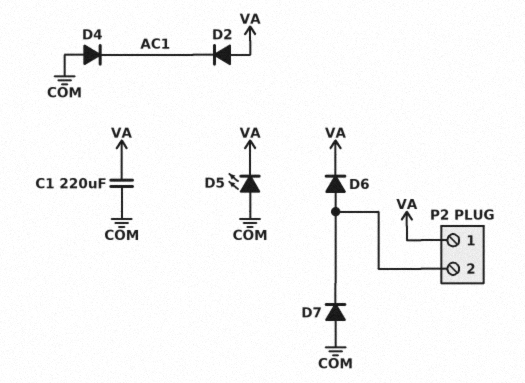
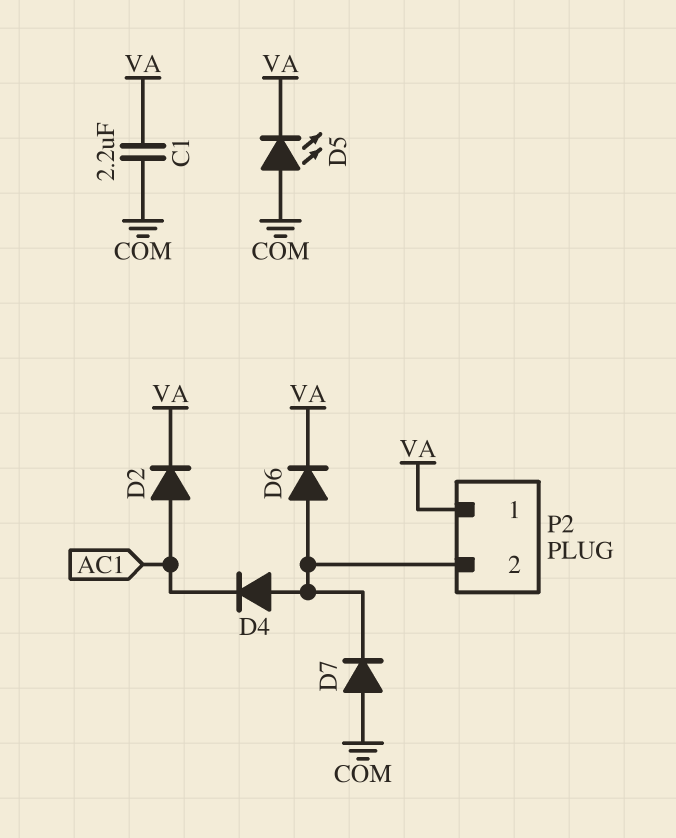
C1: 220uF (COM, VA) -> 2.2uF (COM, VA)
D2: diode (A VA, K AC1) -> diode (A AC1, K VA)
D4: diode (A COM, K AC1) -> diode (A P2/2, K AC1)

